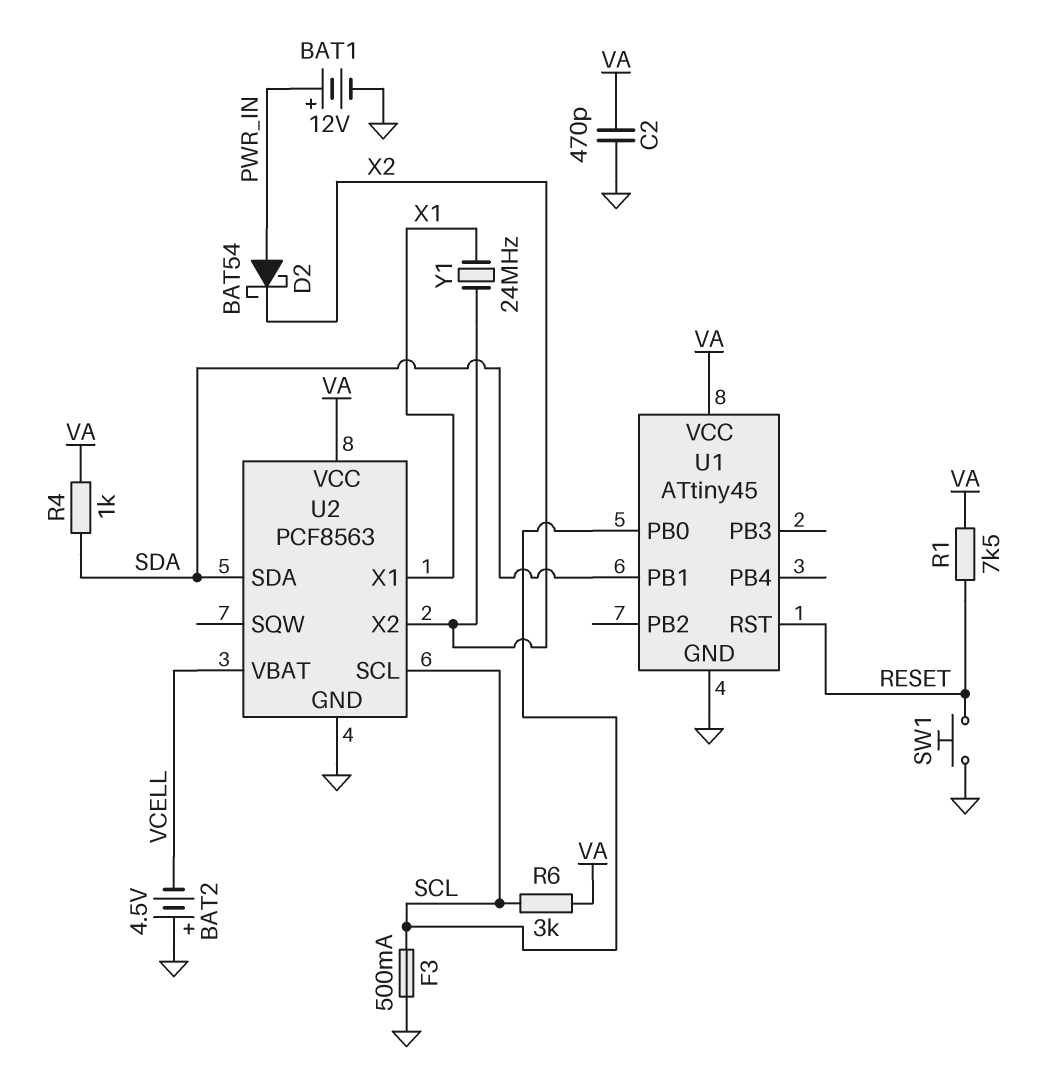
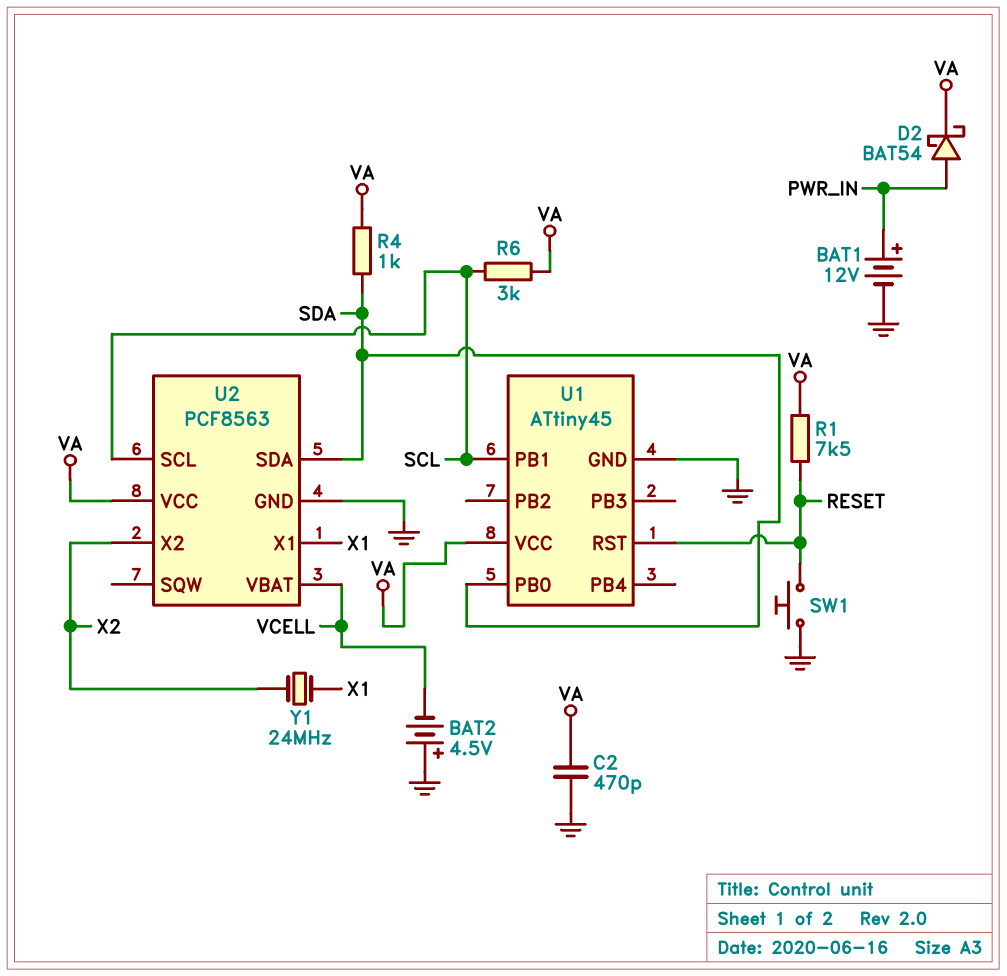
D2: schottky BAT54 (A PWR_IN, K X2) -> schottky BAT54 (A PWR_IN, K VA)
F3: 500mA (GND, SCL) -> none
U1 pin PB0: SCL -> SDA
U1 pin PB1: SDA -> SCL

